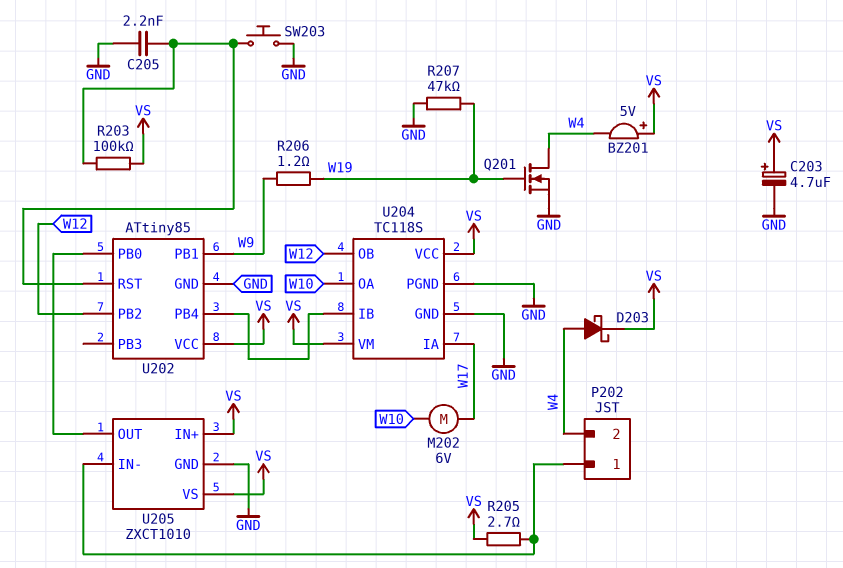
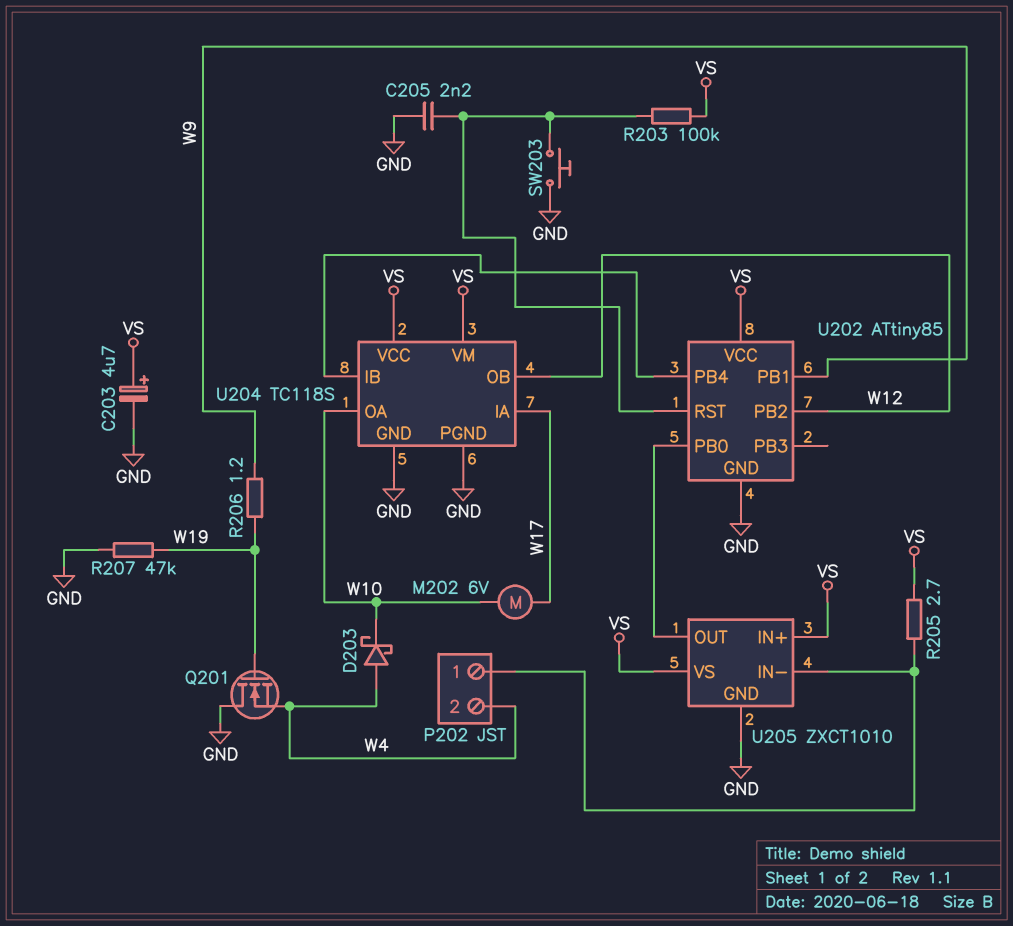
BZ201: buzzer 5V (plus VS, minus W4) -> none
D203: schottky (A W4, K VS) -> schottky (A W4, K W10)
Q201: NMOS (G W19, D W4, S GND) -> NMOS (G W19, D GND, S W4)

